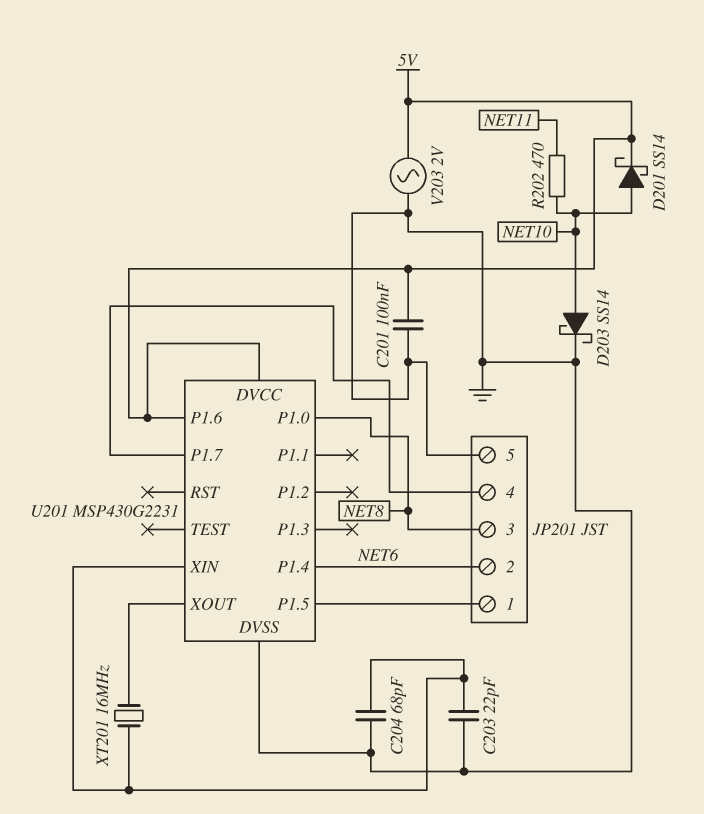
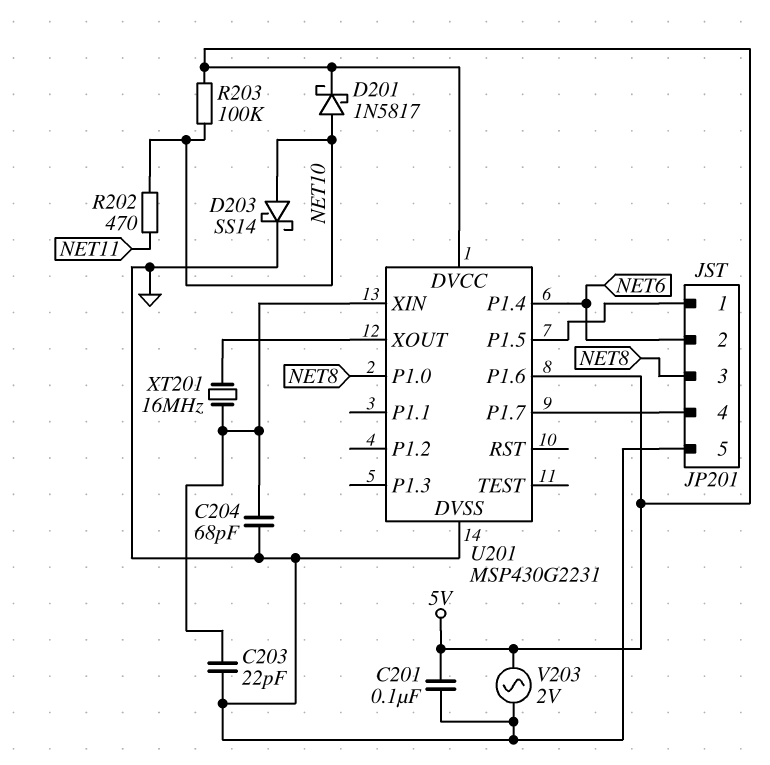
D201: schottky SS14 (A NET10, K 5V) -> schottky 1N5817 (A NET10, K 5V)
R203: none -> 100k (5V, NET10)

